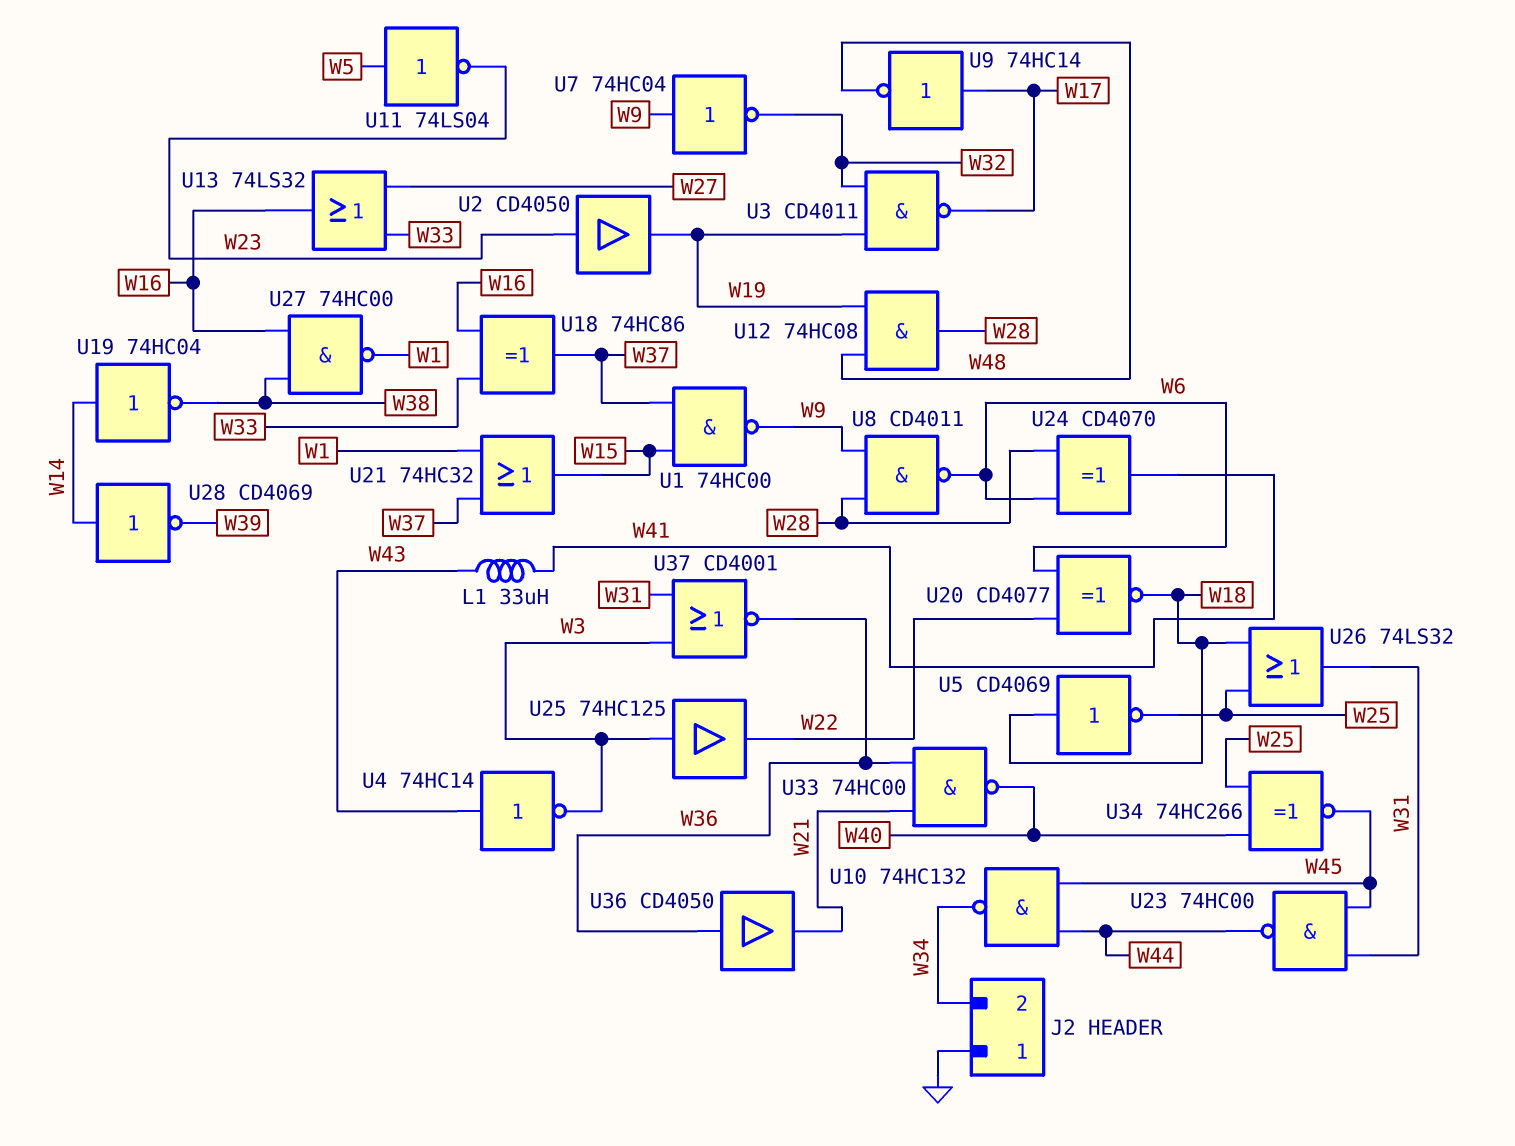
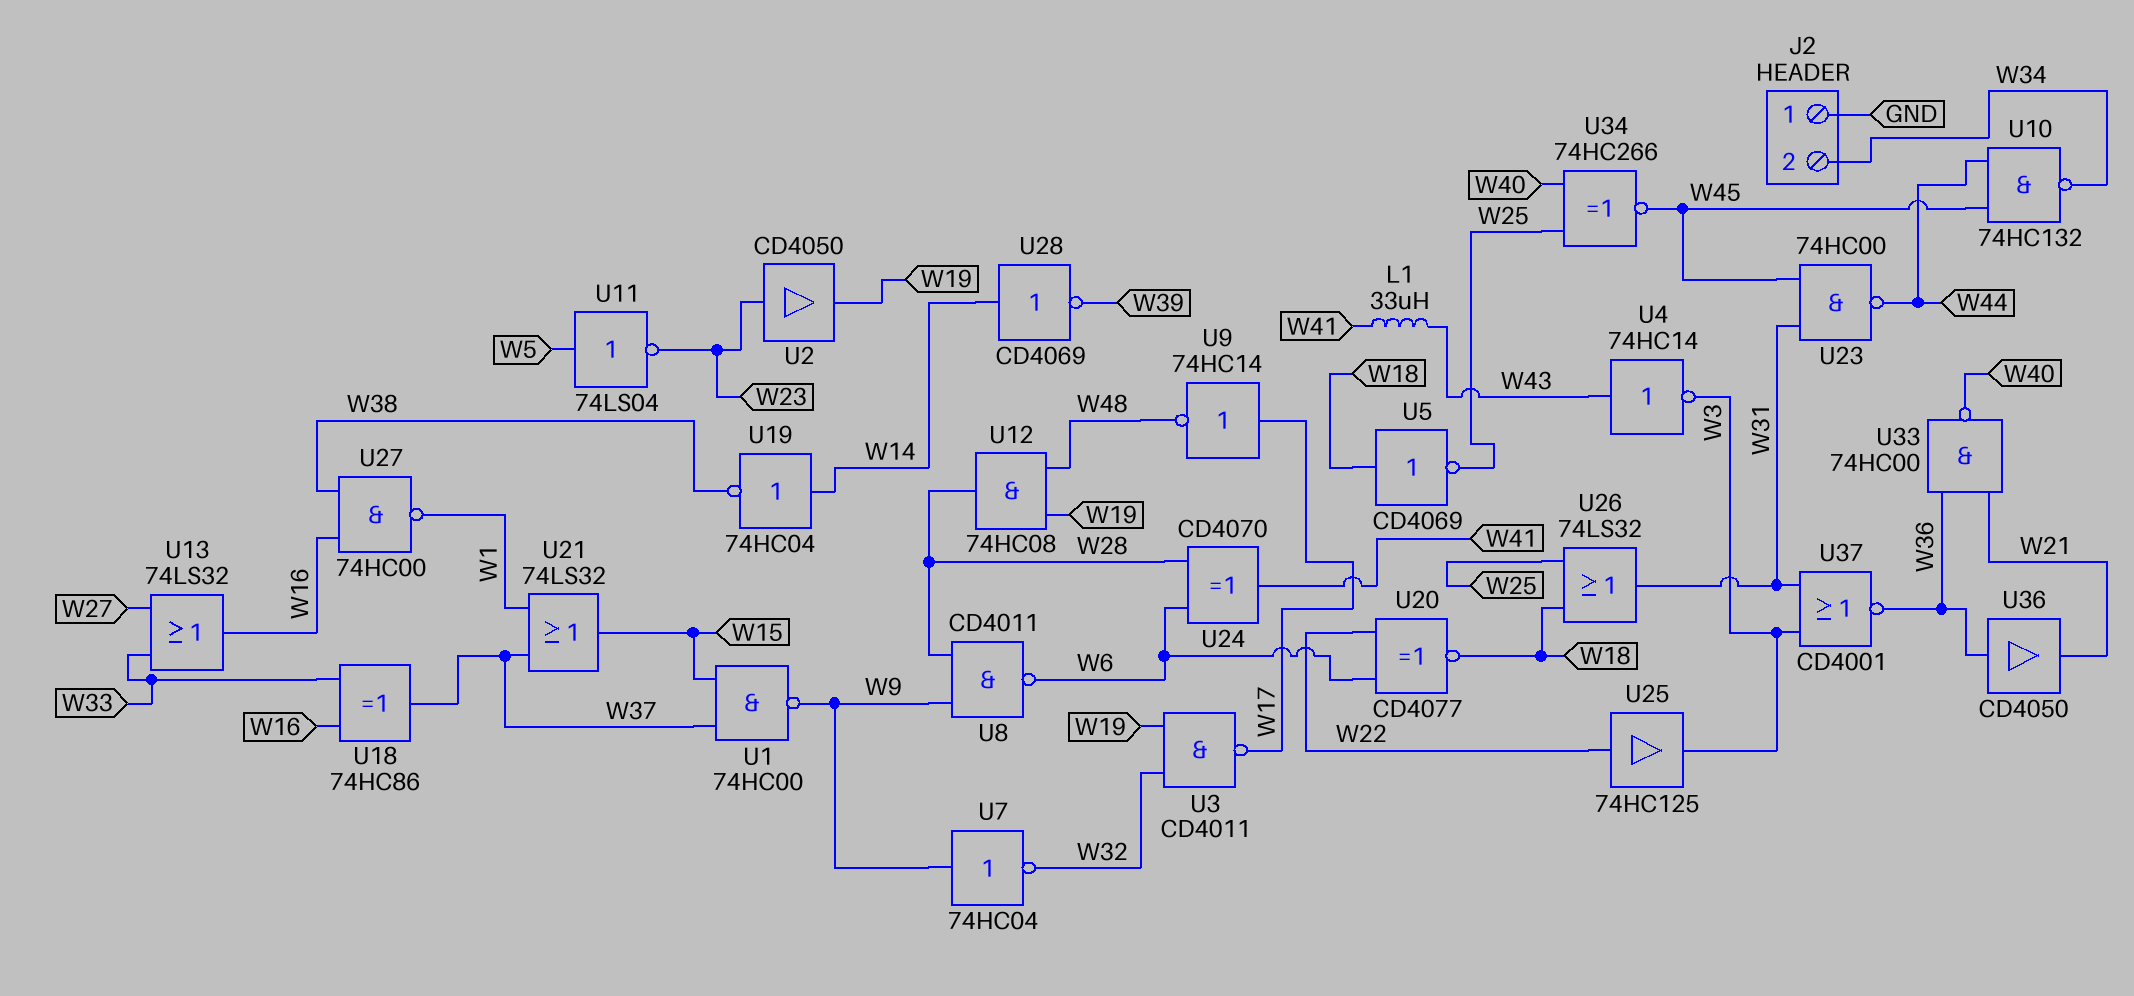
U21: OR 74HC32 (in W1, in W37, out W15) -> OR 74LS32 (in W1, in W37, out W15)
U25: buffer 74HC125 (in W3, out W22) -> buffer 74HC125 (in W22, out W3)

